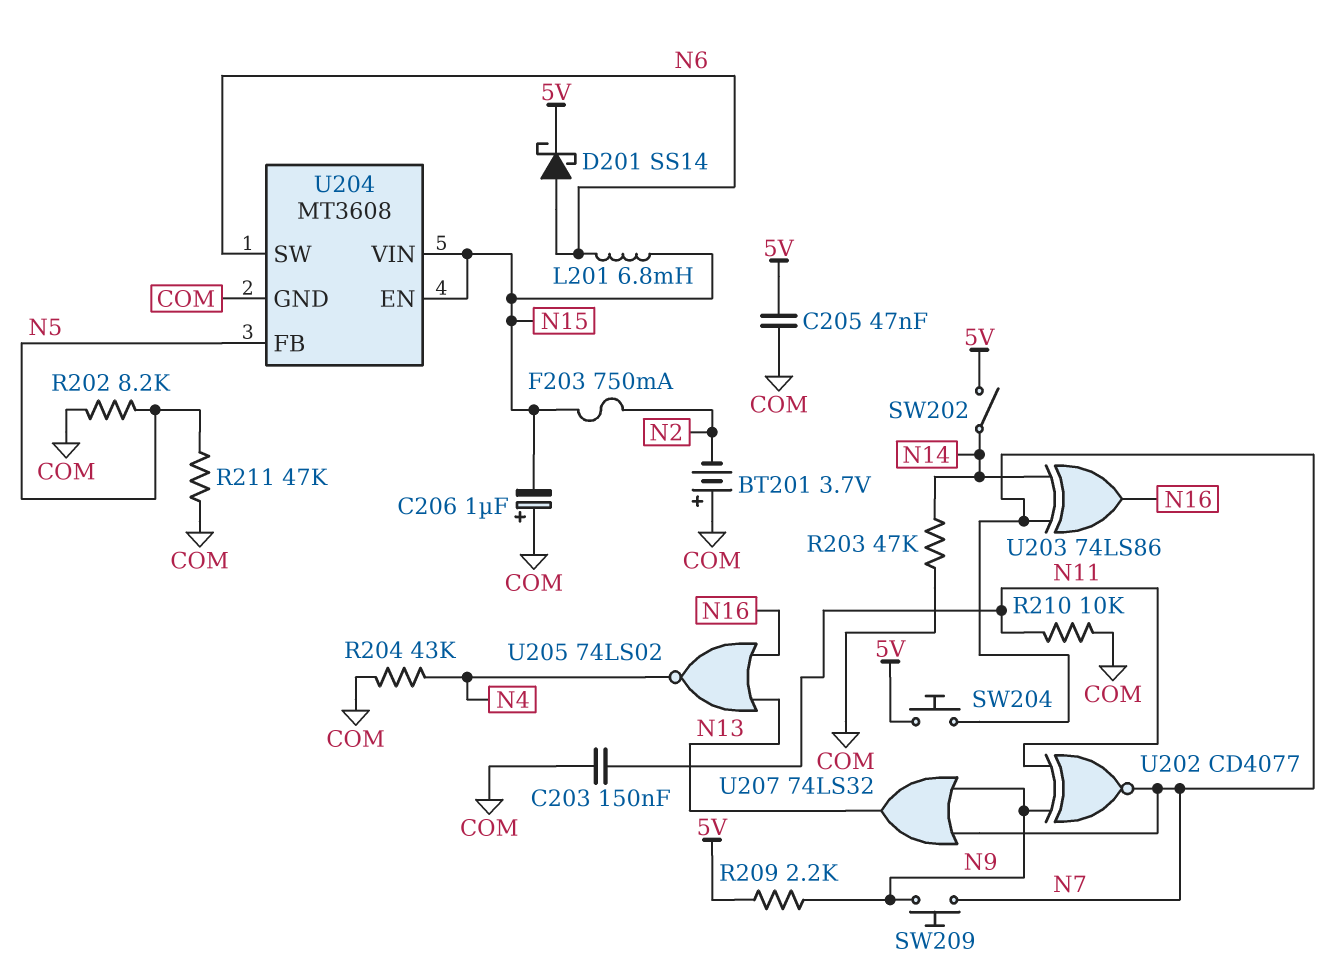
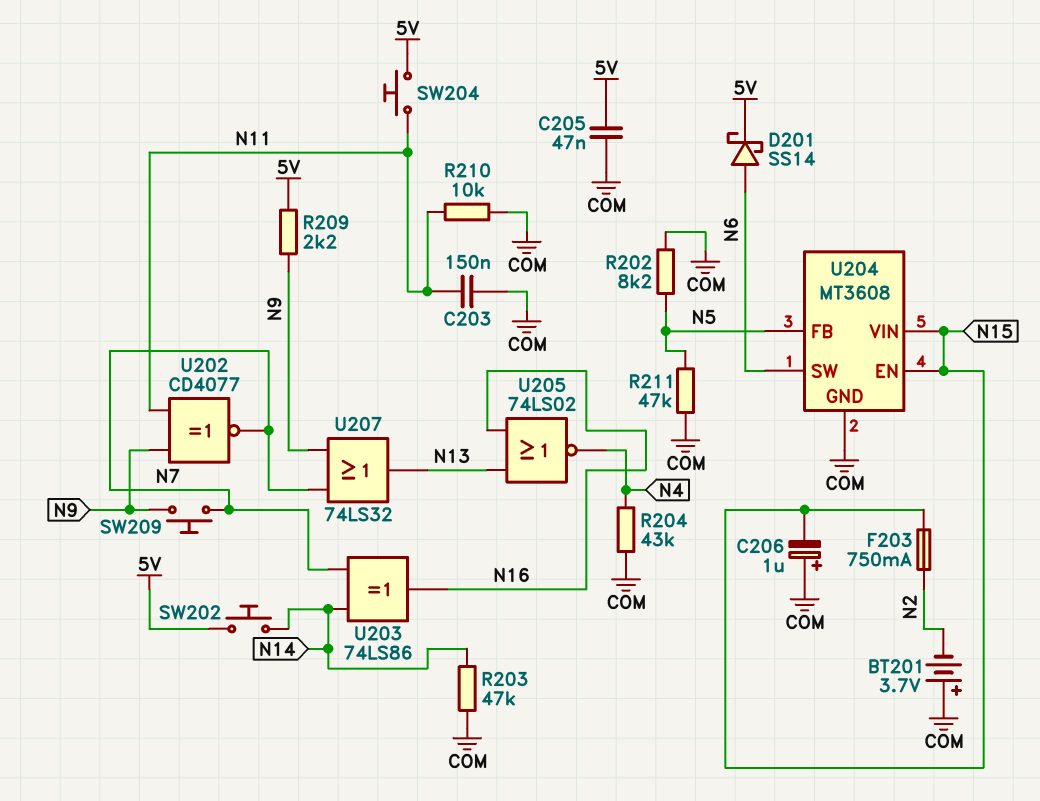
L201: 6.8mH (N6, N15) -> none
SW202: switch (5V, N14) -> button (5V, N14)
SW204: button (5V, N7) -> button (5V, N11)

